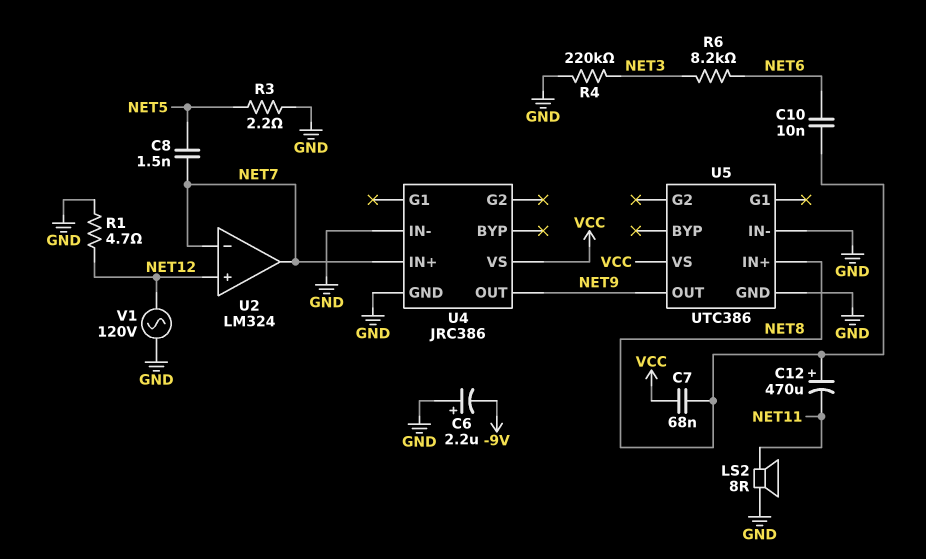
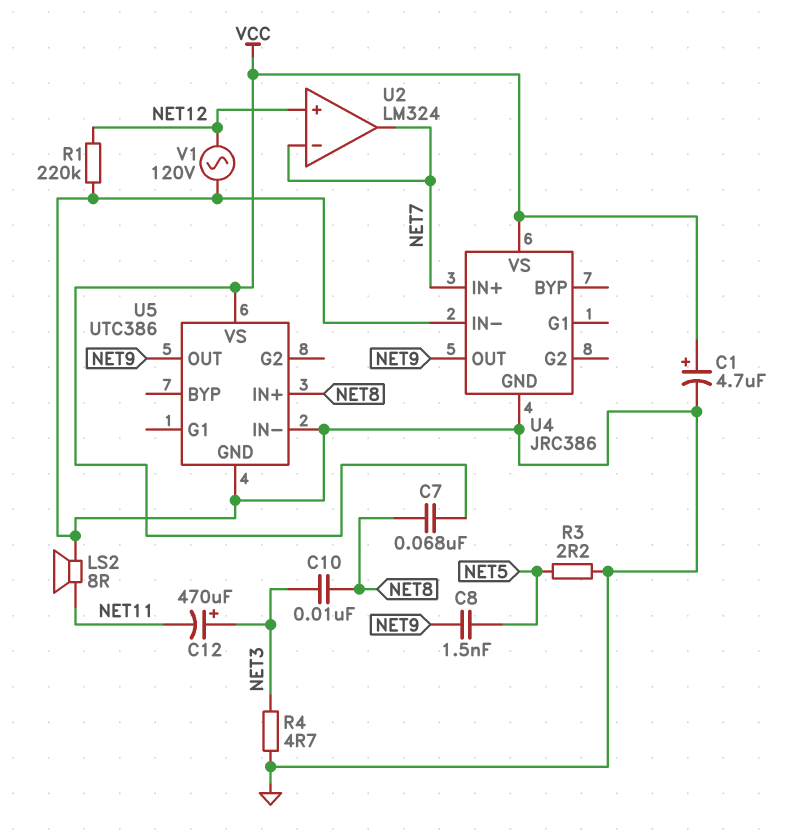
C1: none -> 4.7uF (plus VCC, minus GND)
C6: 2.2uF (plus GND, minus -9V) -> none
C8: 1.5nF (NET5, NET7) -> 1.5nF (NET5, NET9)
C10: 10nF (NET6, NET8) -> 10nF (NET3, NET8)
C12: 470uF (plus NET8, minus NET11) -> 470uF (plus NET3, minus NET11)
R1: 4.7 (GND, NET12) -> 220k (GND, NET12)
R4: 220k (GND, NET3) -> 4.7 (GND, NET3)
R6: 8.2k (NET3, NET6) -> none

